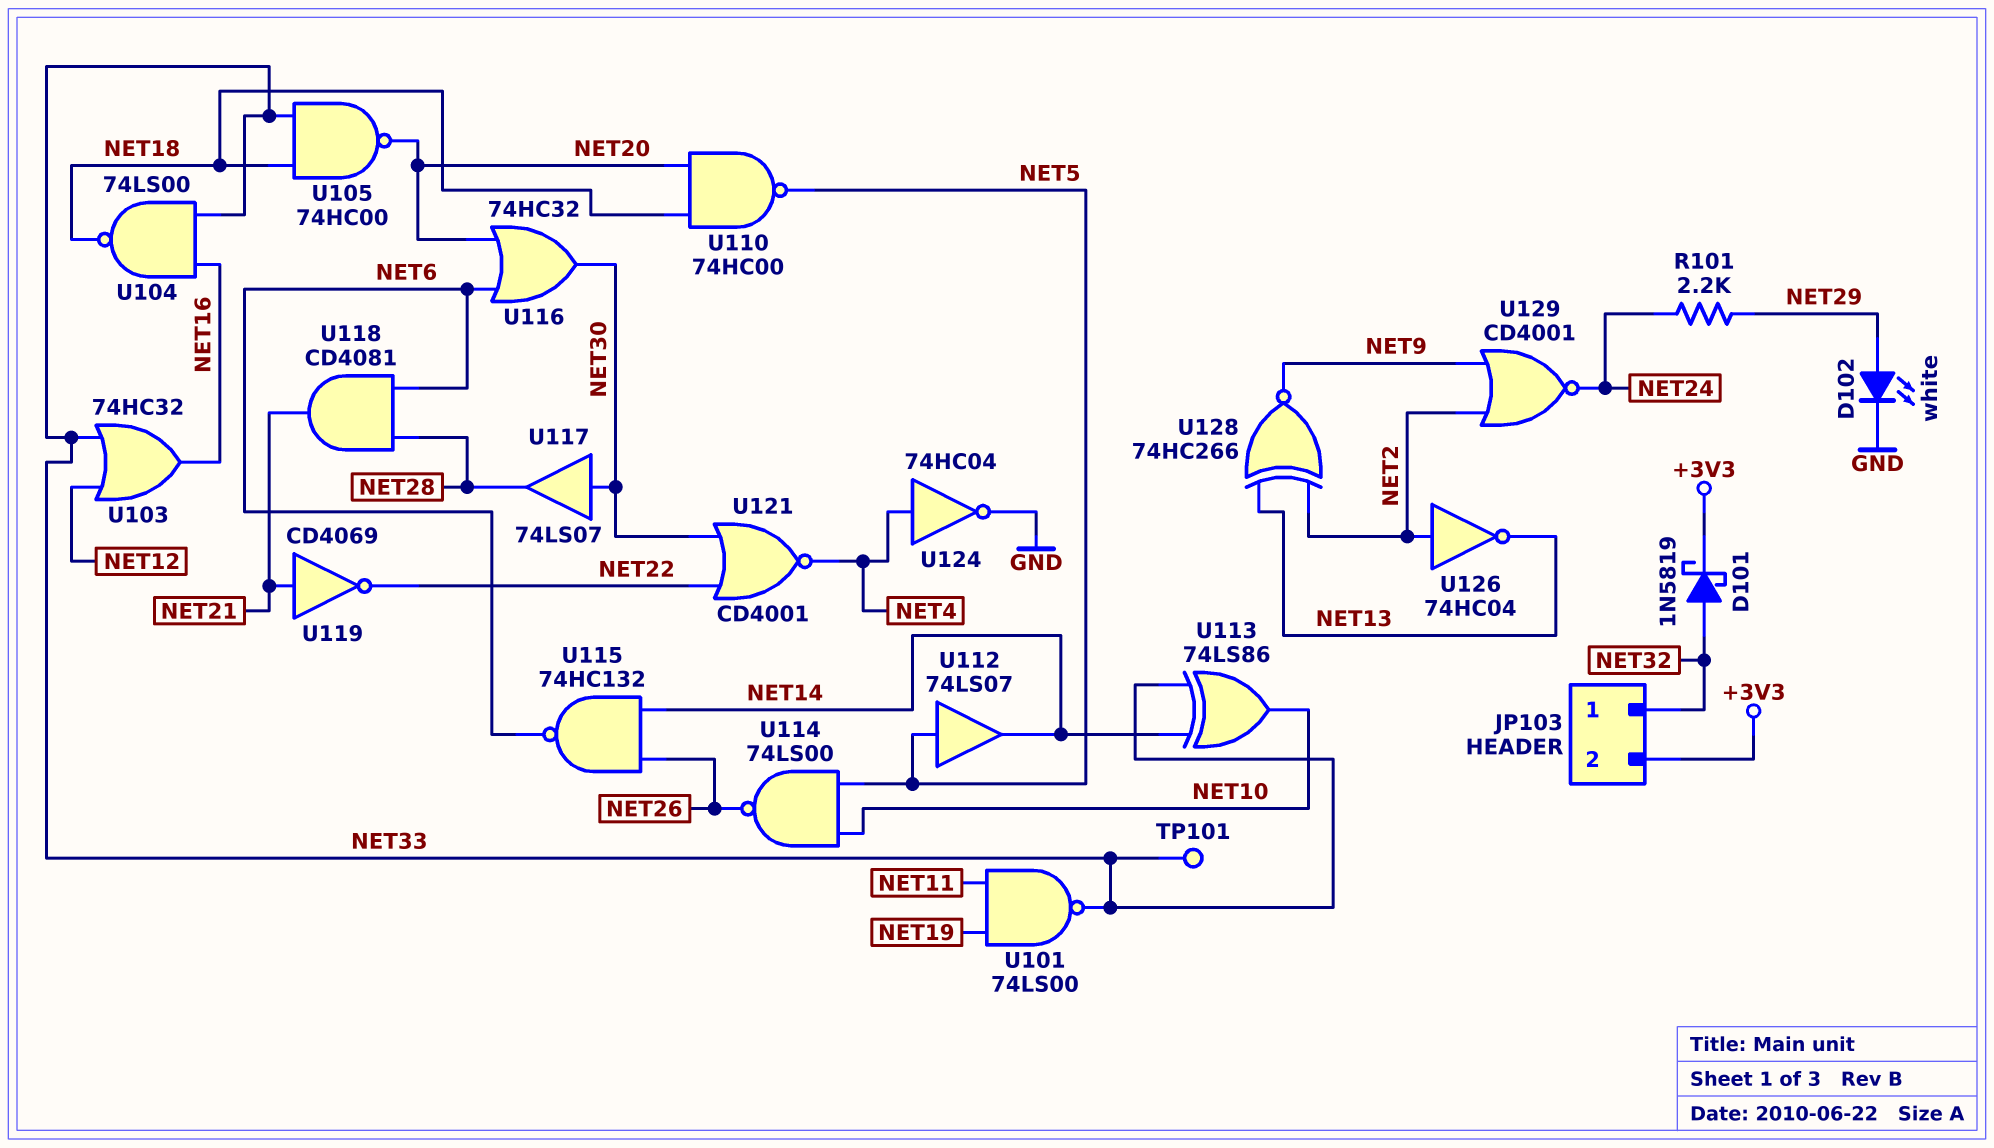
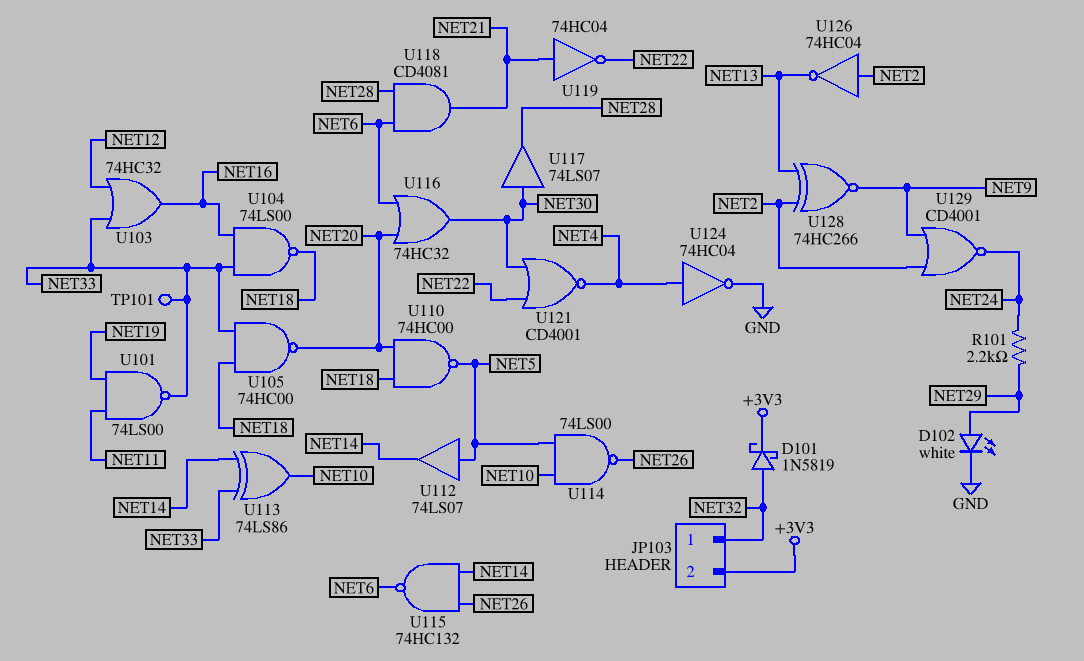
U119: NOT CD4069 (in NET21, out NET22) -> NOT 74HC04 (in NET21, out NET22)

